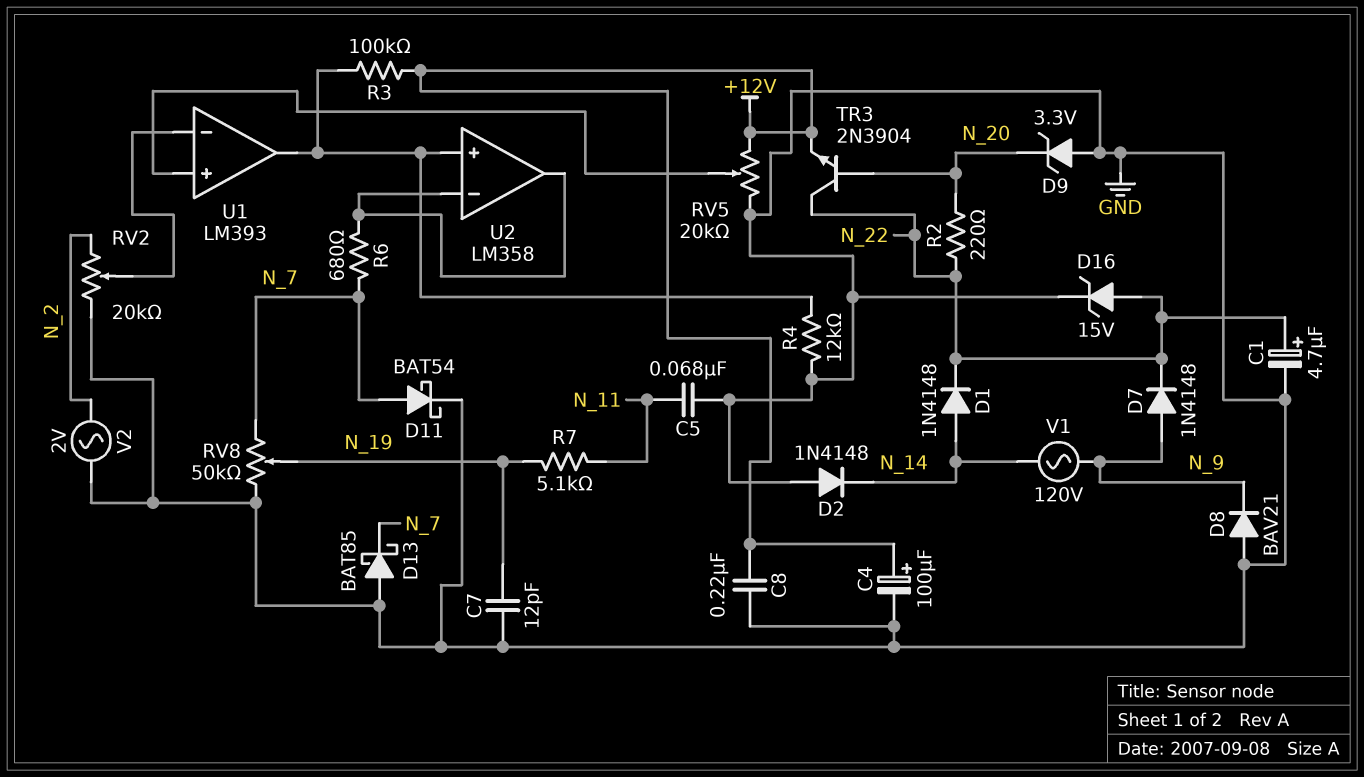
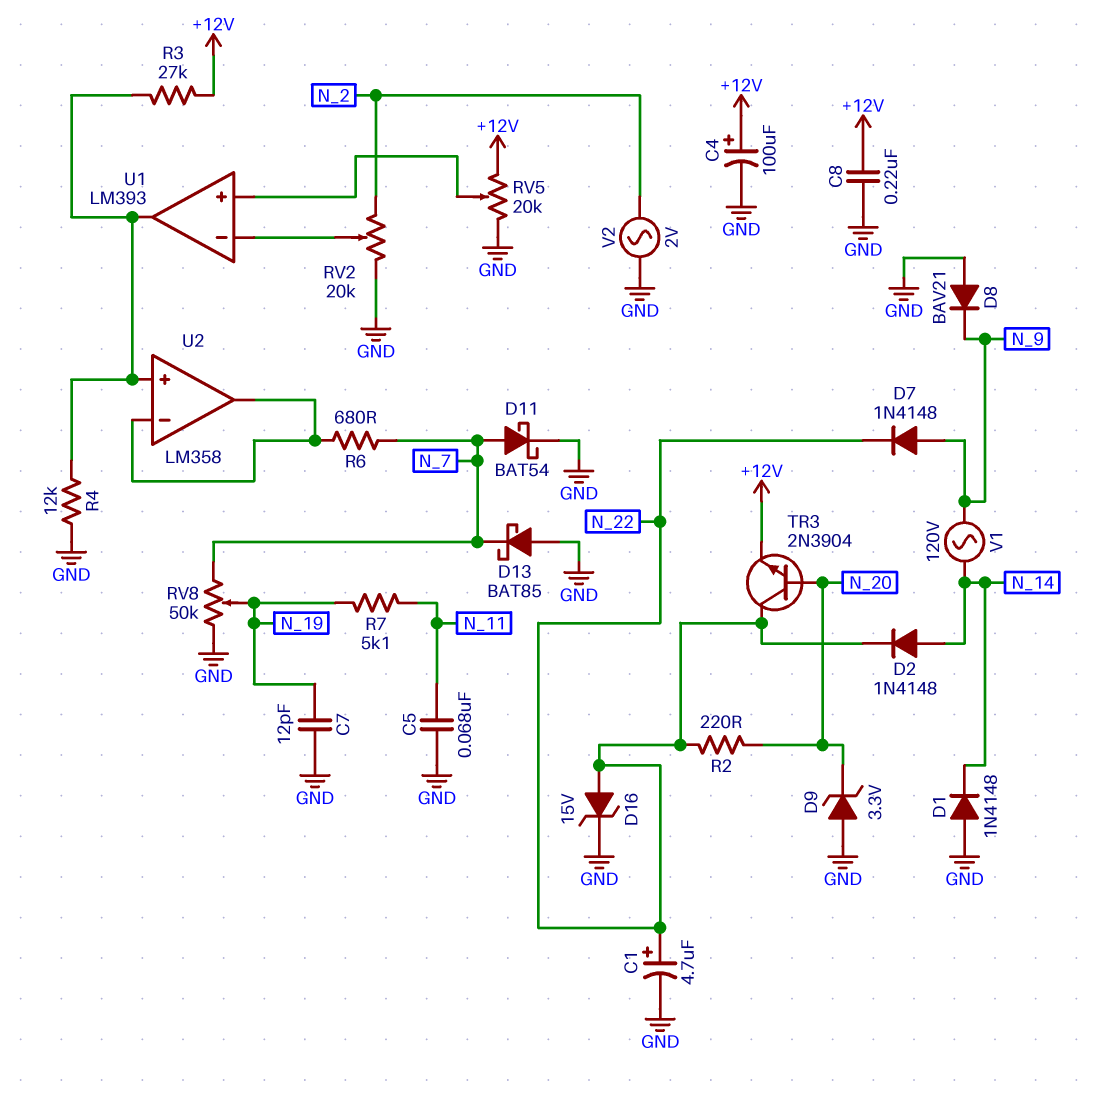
D1: diode 1N4148 (A N_14, K N_22) -> diode 1N4148 (A GND, K N_14)
D2: diode 1N4148 (A GND, K N_14) -> diode 1N4148 (A N_14, K N_22)
R3: 100k (+12V, U1/out) -> 27k (+12V, U1/out)

